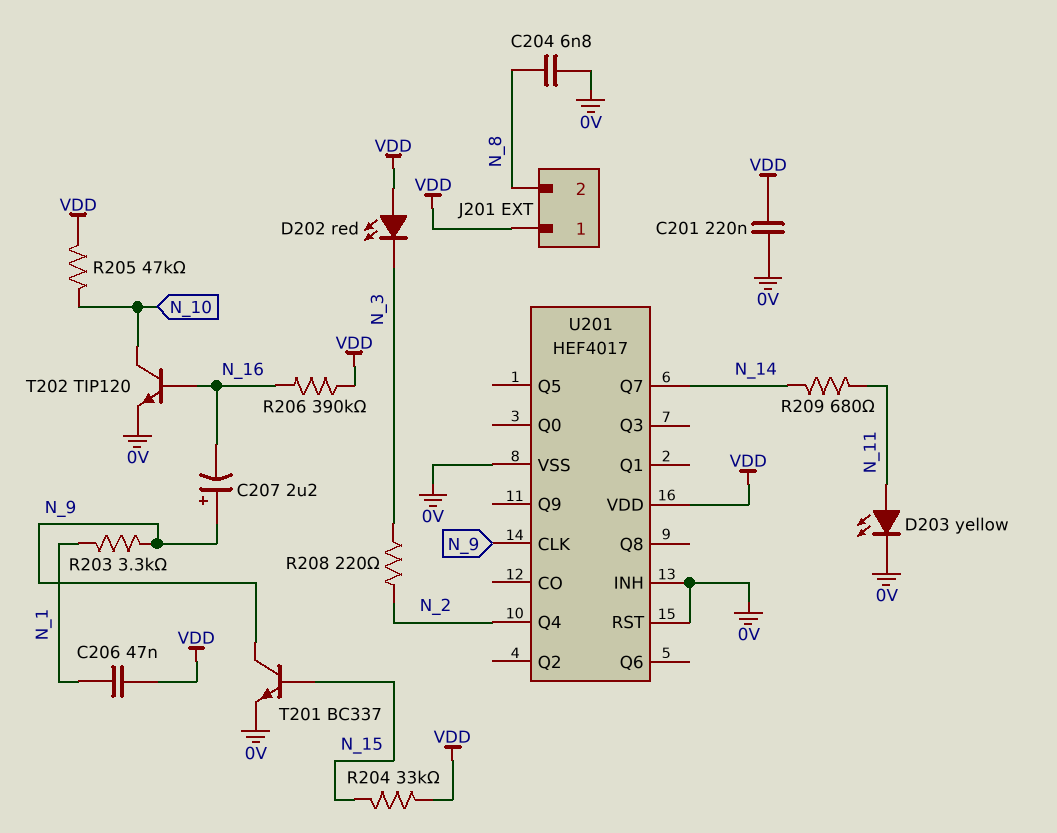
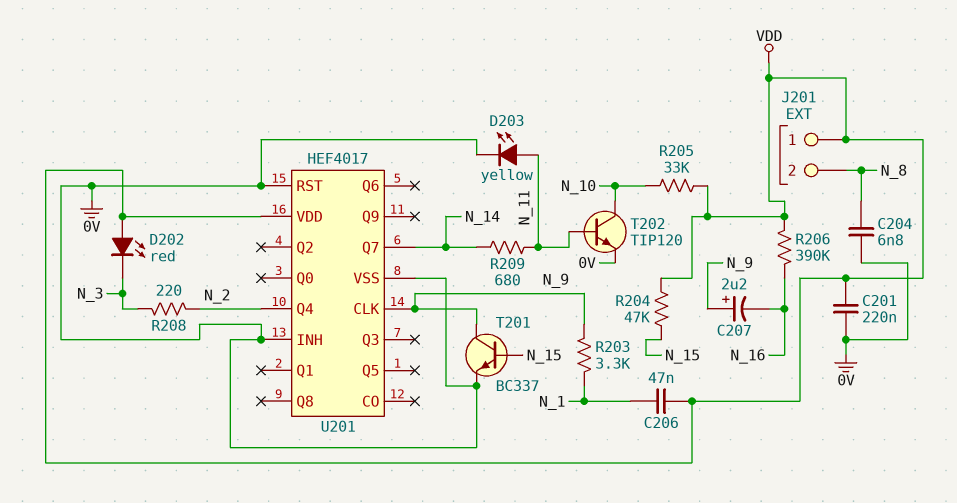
R204: 33k (N_15, VDD) -> 47k (N_15, VDD)
R205: 47k (N_10, VDD) -> 33k (N_10, VDD)
T202: NPN TIP120 (B N_16, C N_10, E 0V) -> NPN TIP120 (B N_11, C N_10, E 0V)

